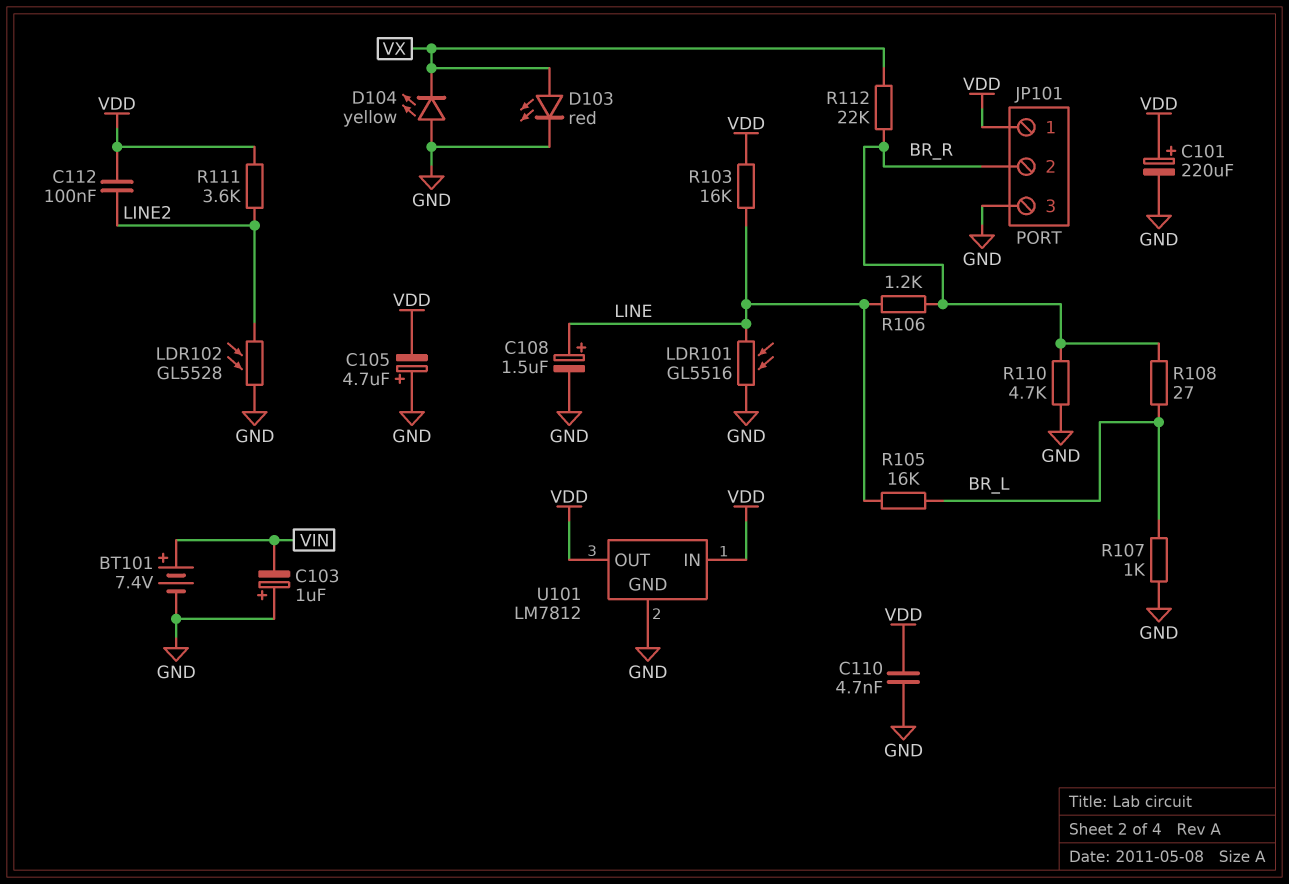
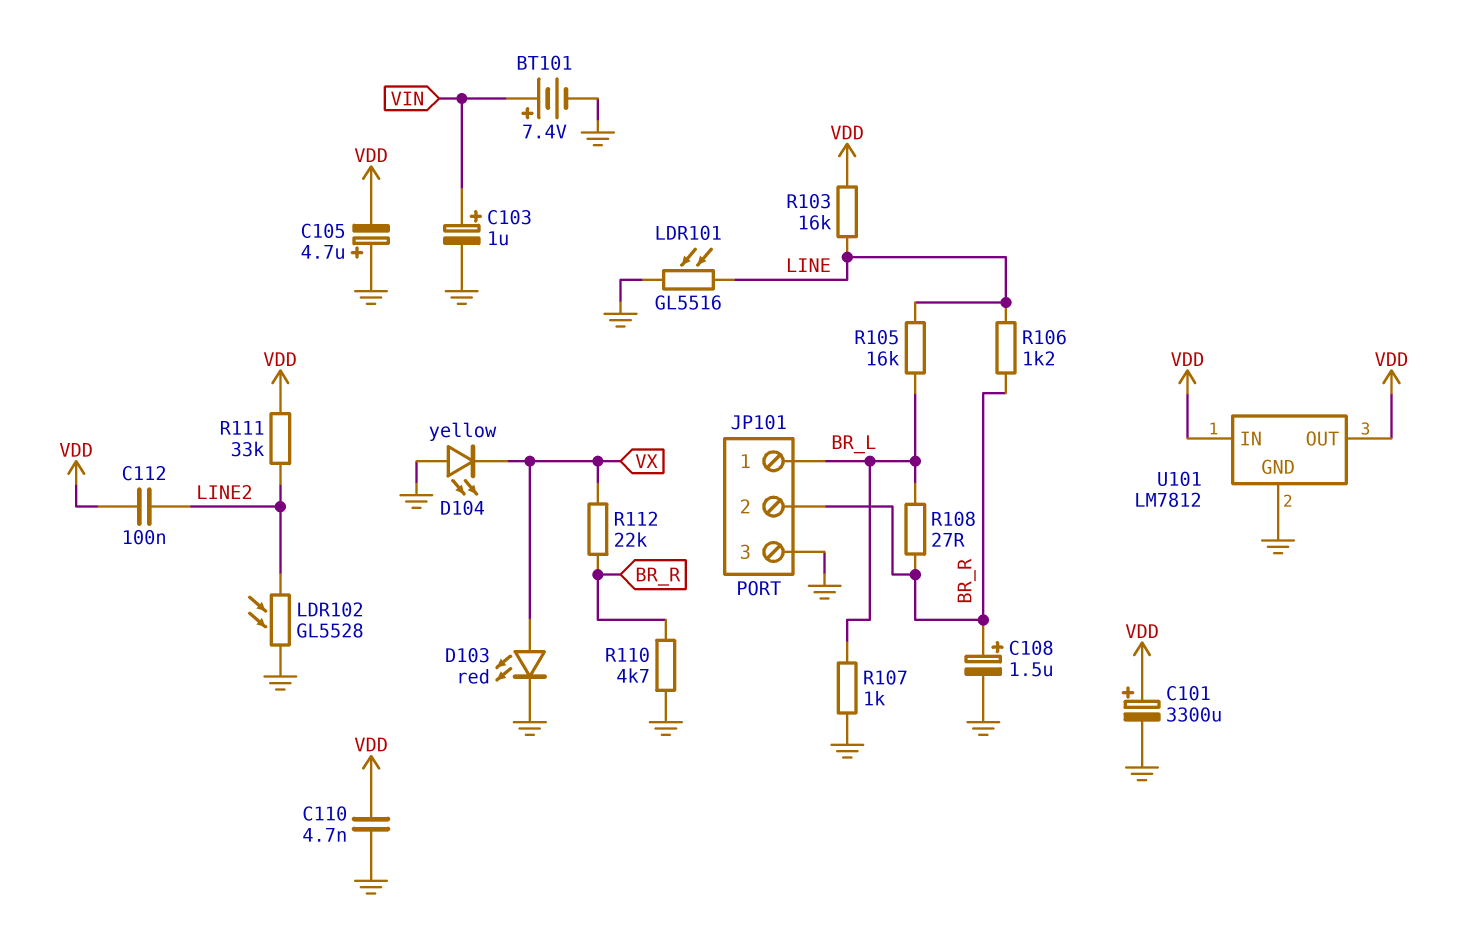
C101: 220uF (plus VDD, minus GND) -> 3300uF (plus VDD, minus GND)
C103: 1uF (plus GND, minus VIN) -> 1uF (plus VIN, minus GND)
C108: 1.5uF (plus LINE, minus GND) -> 1.5uF (plus BR_R, minus GND)
JP101 pin 1: VDD -> BR_L
R111: 3.6k (LINE2, VDD) -> 33k (LINE2, VDD)

